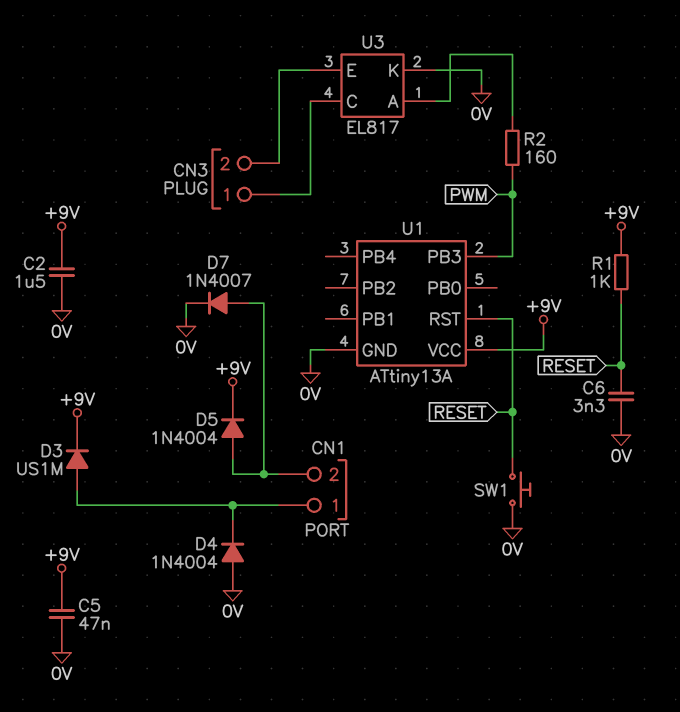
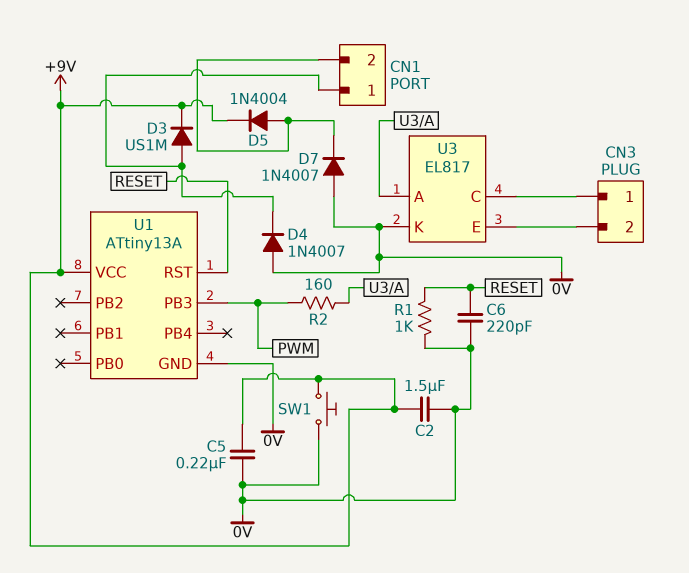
C5: 47nF (+9V, 0V) -> 220nF (+9V, 0V)
C6: 3.3nF (0V, RESET) -> 220pF (0V, RESET)
D4: diode 1N4004 (A 0V, K CN1/1) -> diode 1N4007 (A 0V, K CN1/1)
D7: diode 1N4007 (A CN1/2, K 0V) -> diode 1N4007 (A 0V, K CN1/2)
R1: 1k (+9V, RESET) -> 1k (0V, RESET)
SW1: button (0V, RESET) -> button (+9V, 0V)

